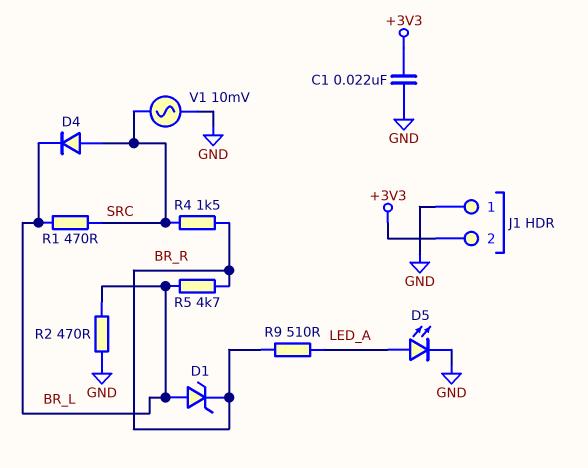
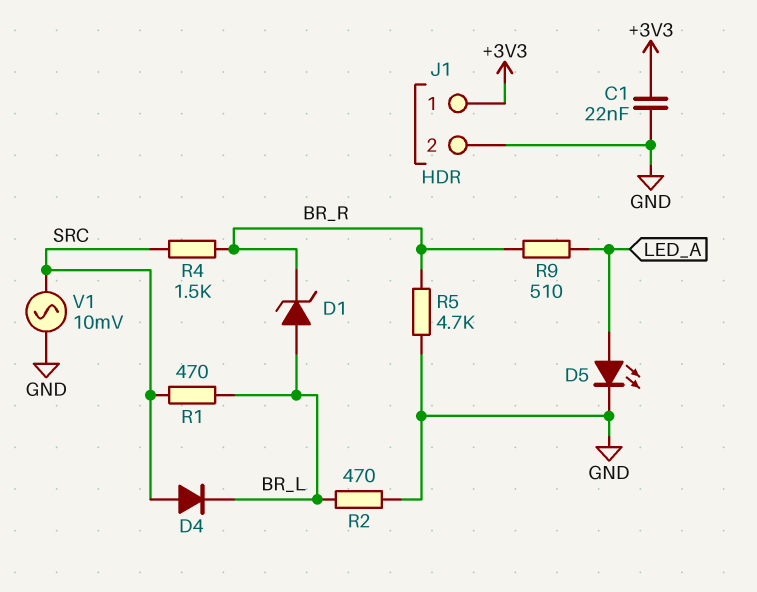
J1 pin 1: GND -> +3V3
J1 pin 2: +3V3 -> GND
R5: 4.7k (BR_L, BR_R) -> 4.7k (BR_R, GND)

